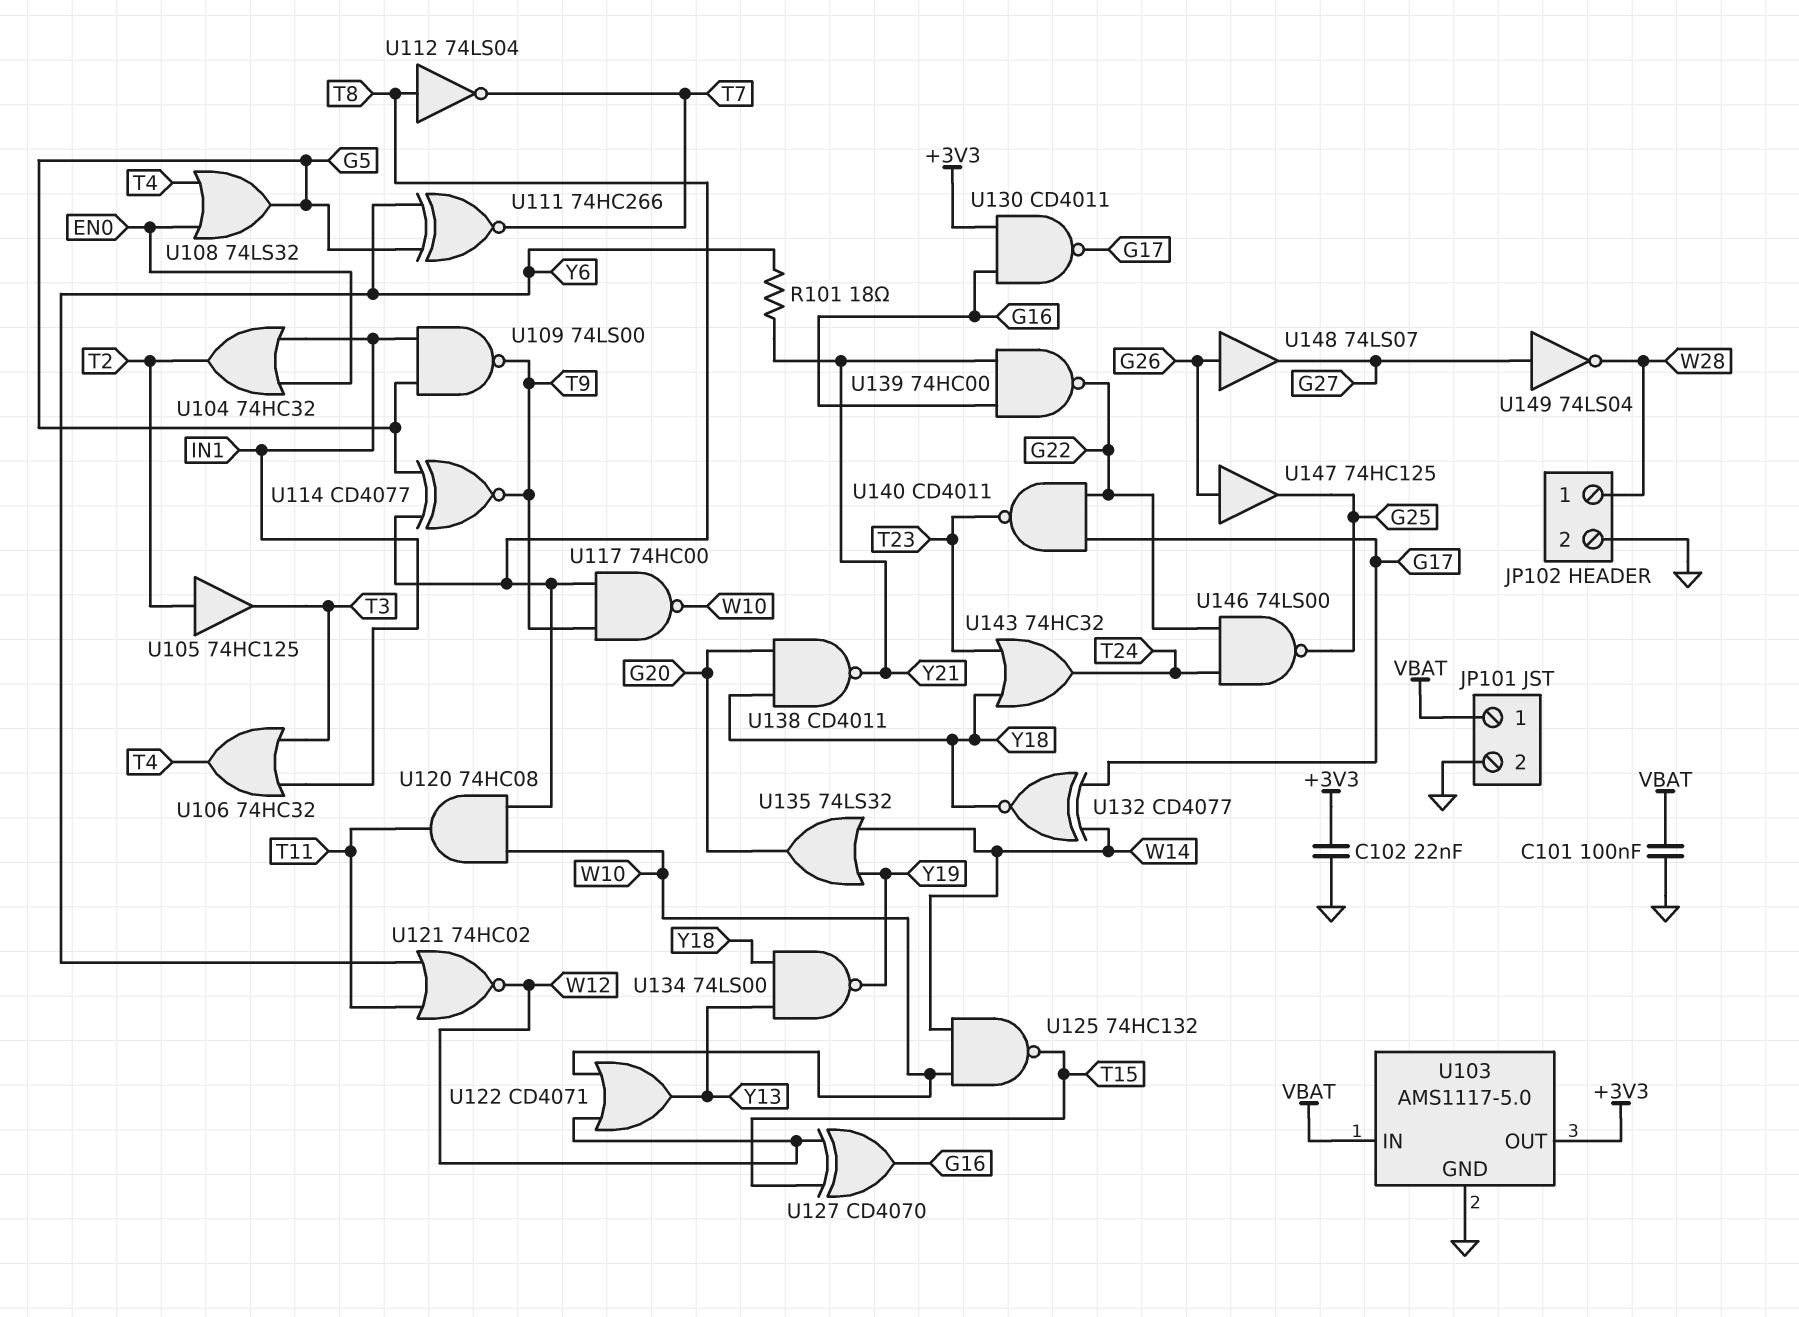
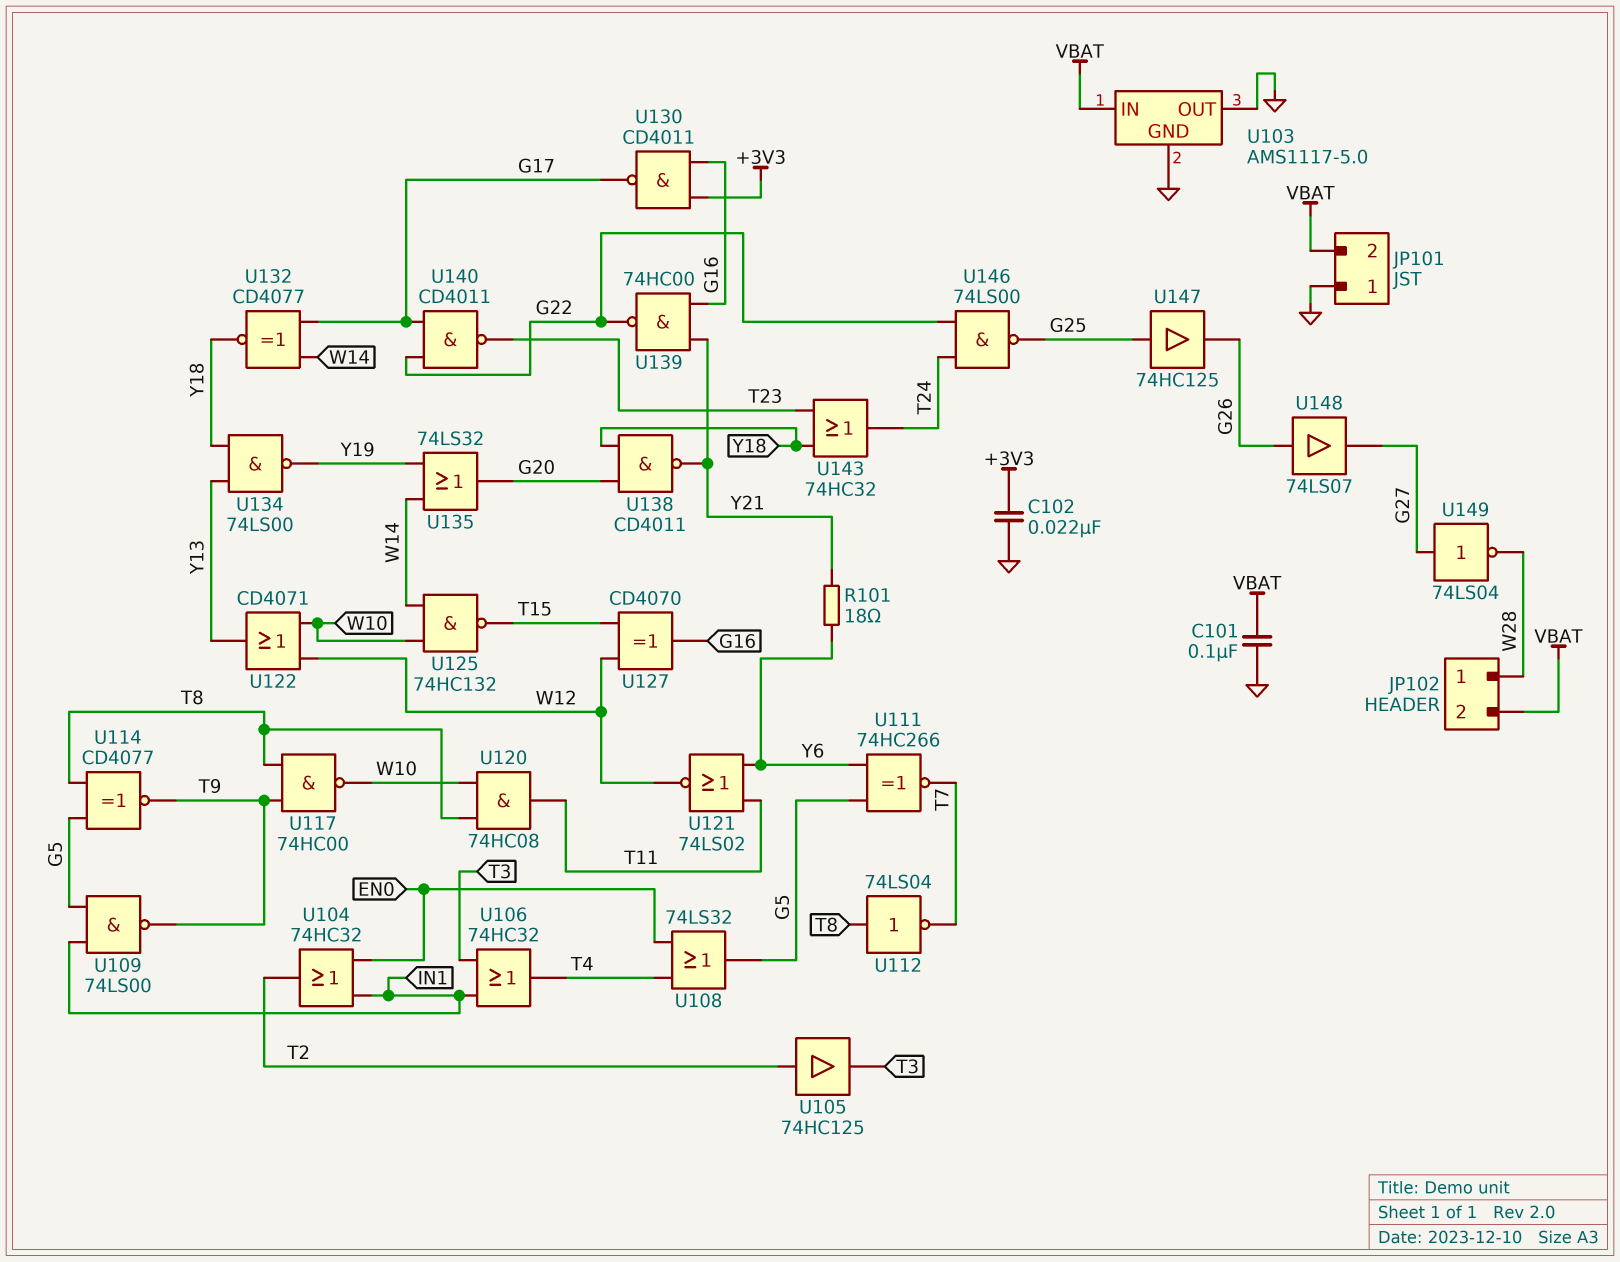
JP101 pin 1: VBAT -> GND
JP101 pin 2: GND -> VBAT
JP102 pin 2: GND -> VBAT
U103 pin OUT: +3V3 -> GND
U121: NOR 74HC02 (in T11, in Y6, out W12) -> NOR 74LS02 (in T11, in Y6, out W12)
U147: buffer 74HC125 (in G26, out G25) -> buffer 74HC125 (in G25, out G26)

